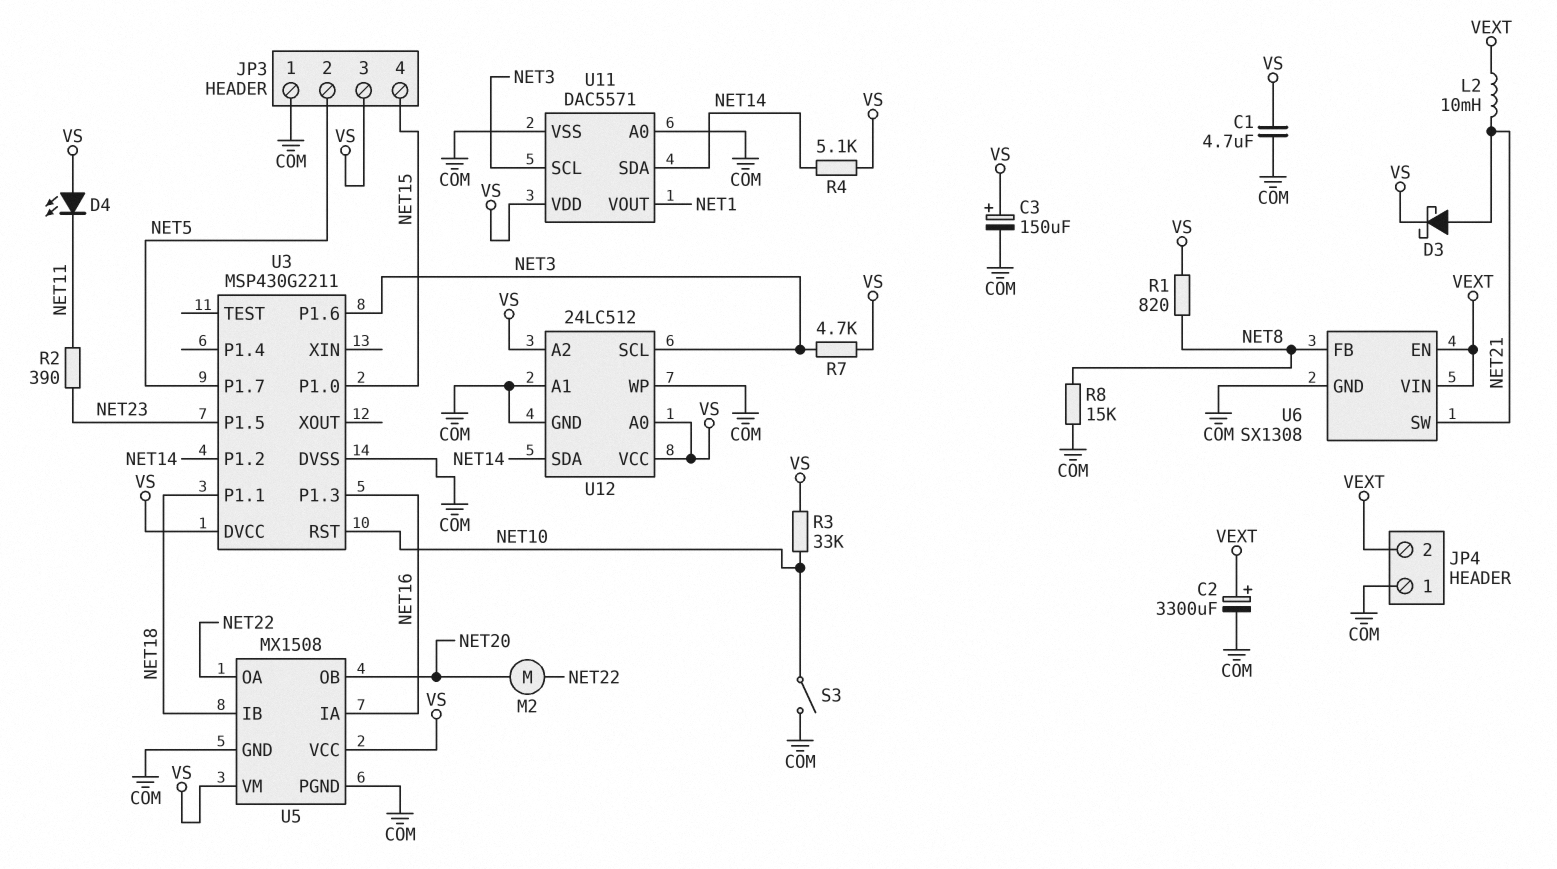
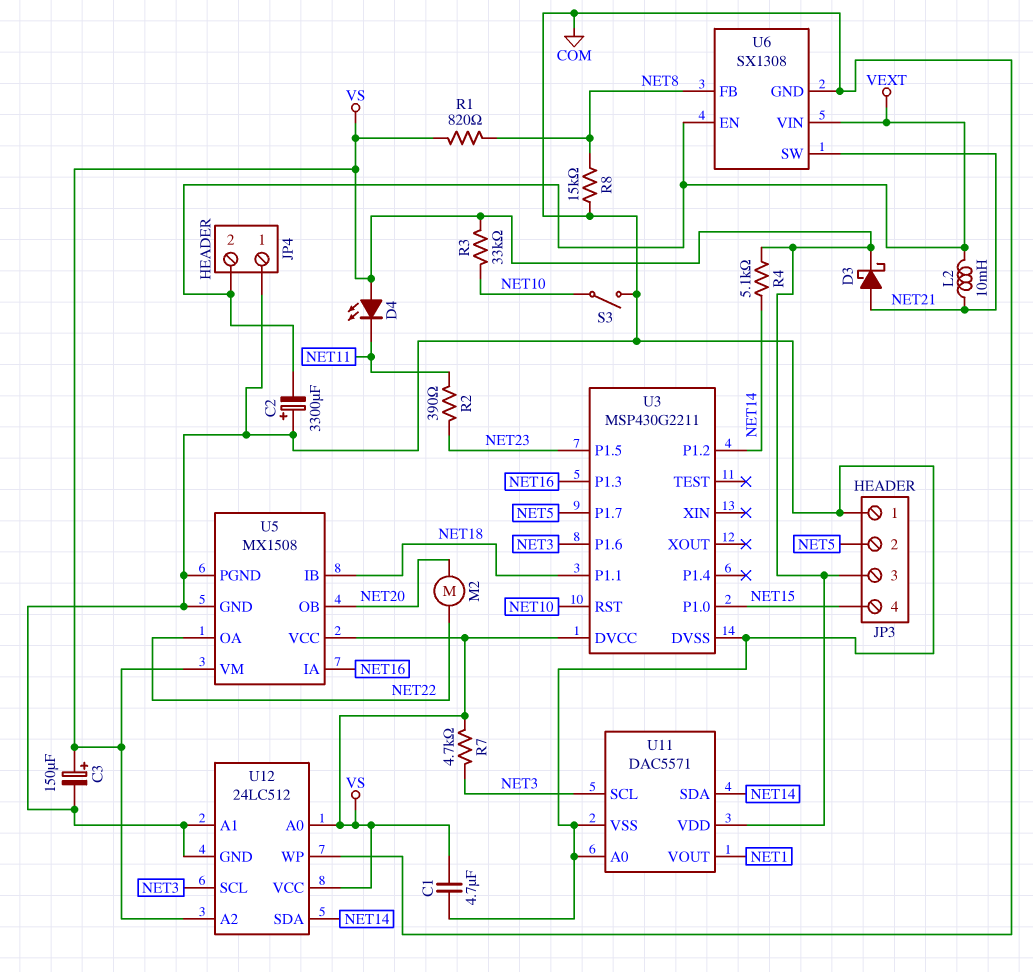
C2: 3300uF (plus VEXT, minus COM) -> 3300uF (plus COM, minus VEXT)

